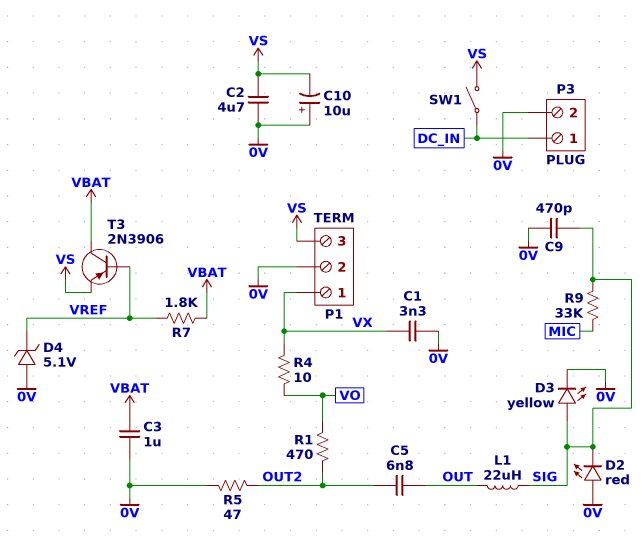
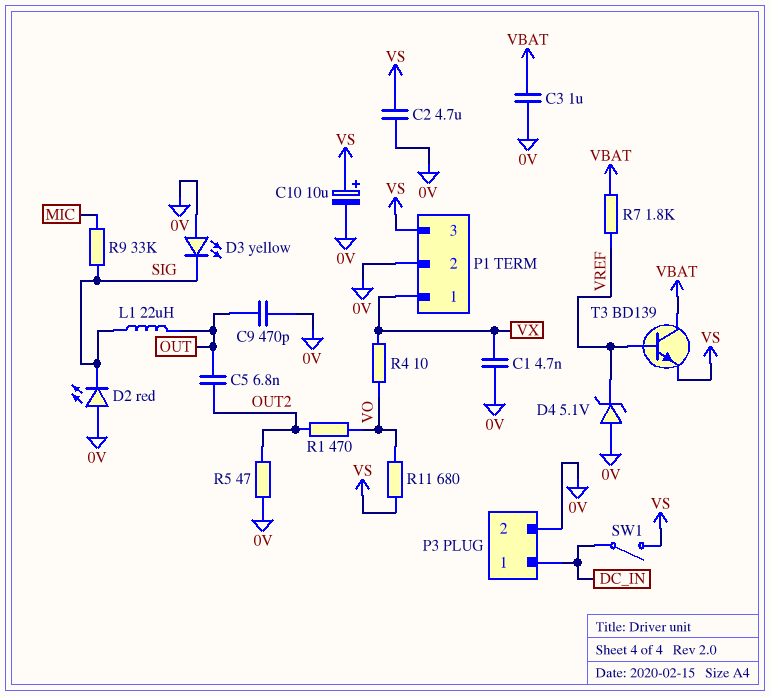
C1: 3.3nF (0V, VX) -> 4.7nF (0V, VX)
C9: 470pF (0V, SIG) -> 470pF (0V, OUT)
C10: 10uF (plus 0V, minus VS) -> 10uF (plus VS, minus 0V)
D3: LED yellow (A SIG, K 0V) -> LED yellow (A 0V, K SIG)
R11: none -> 680 (VO, VS)
T3: PNP 2N3906 (B VREF, C VBAT, E VS) -> NPN BD139 (B VREF, C VBAT, E VS)

